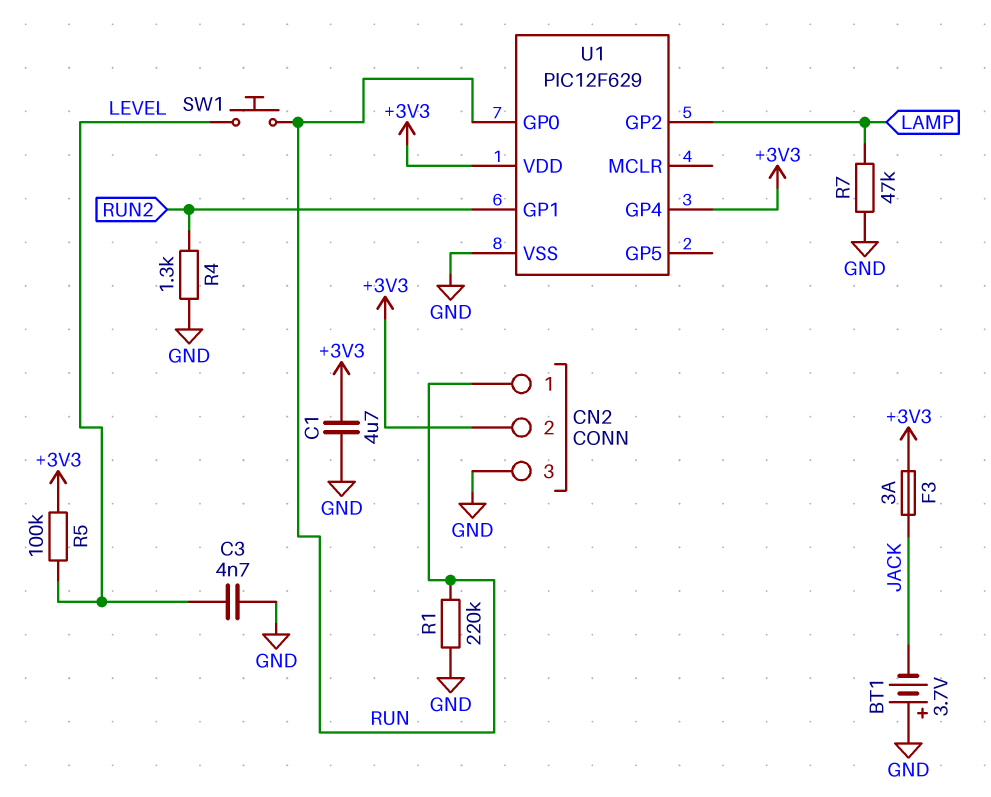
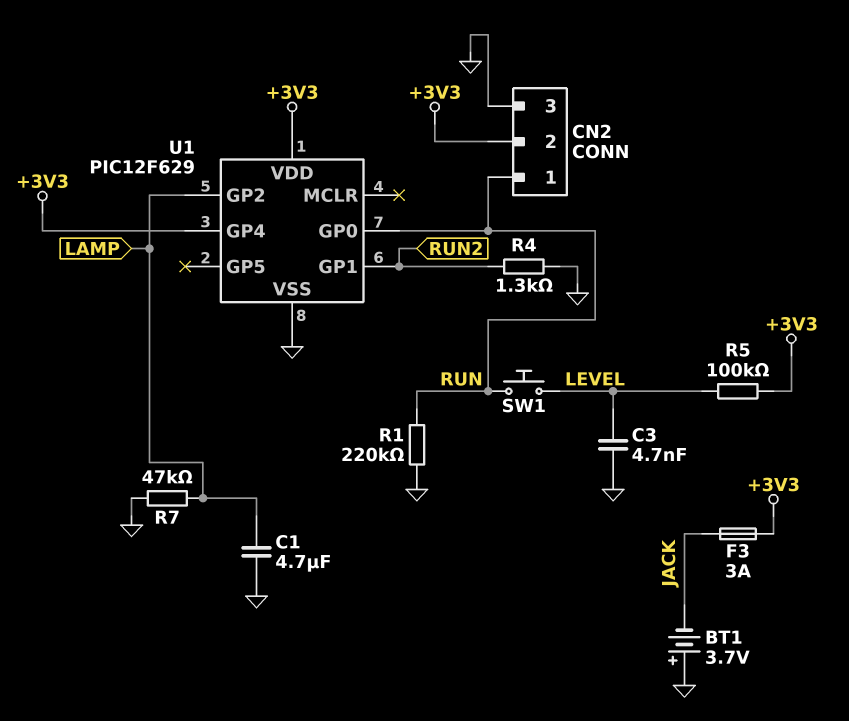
C1: 4.7uF (+3V3, GND) -> 4.7uF (GND, LAMP)

